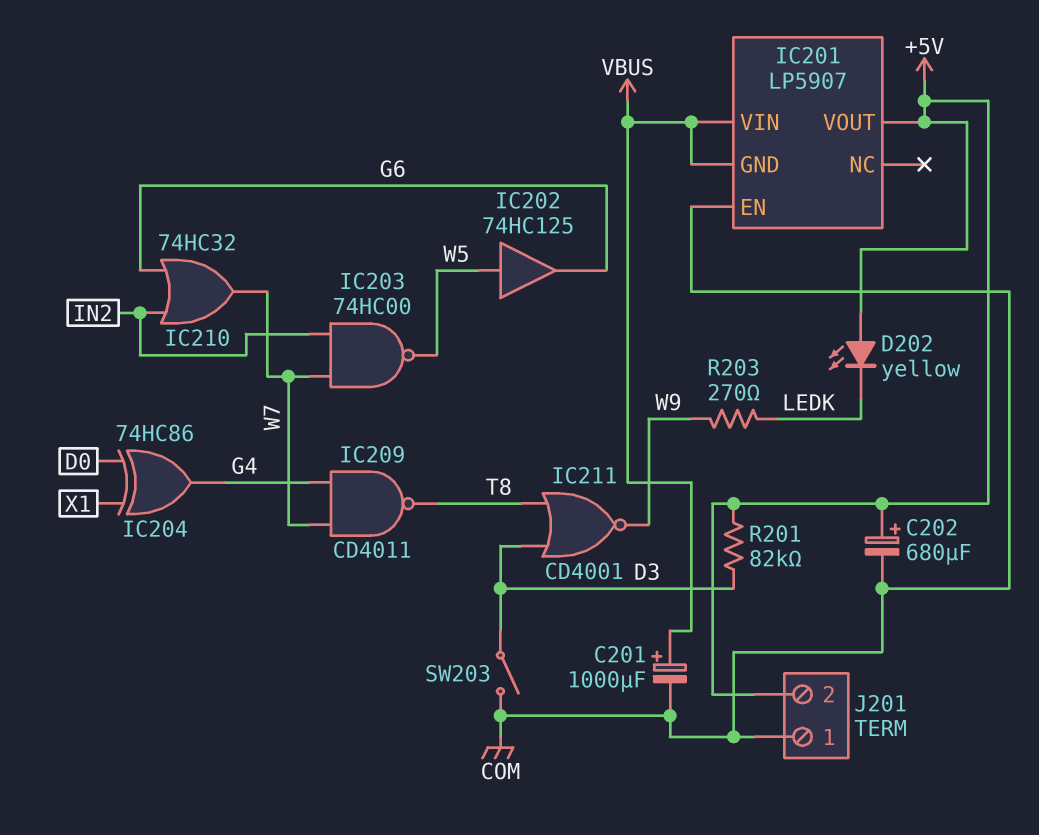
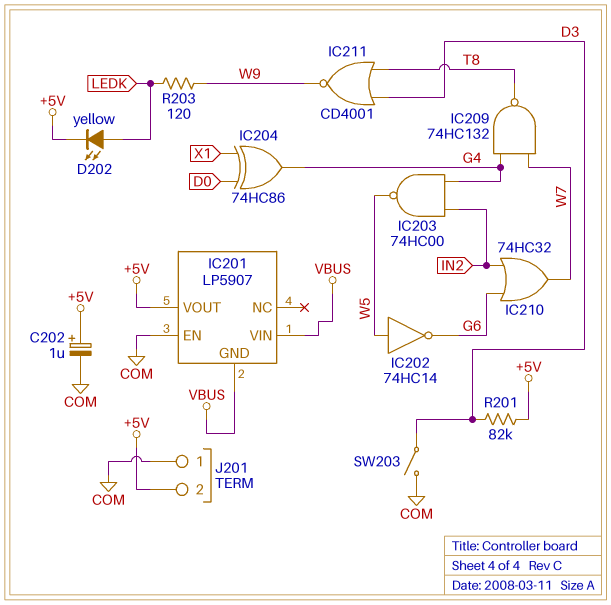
C201: 1000uF (plus VBUS, minus COM) -> none
C202: 680uF (plus +5V, minus COM) -> 1uF (plus +5V, minus COM)
D202: LED yellow (A +5V, K LEDK) -> LED yellow (A LEDK, K +5V)
IC202: buffer 74HC125 (in W5, out G6) -> NOT 74HC14 (in W5, out G6)
IC203: NAND 74HC00 (in IN2, in W7, out W5) -> NAND 74HC00 (in G4, in IN2, out W5)
IC209: NAND CD4011 (in G4, in W7, out T8) -> NAND 74HC132 (in G4, in W7, out T8)
R203: 270 (LEDK, W9) -> 120 (LEDK, W9)

